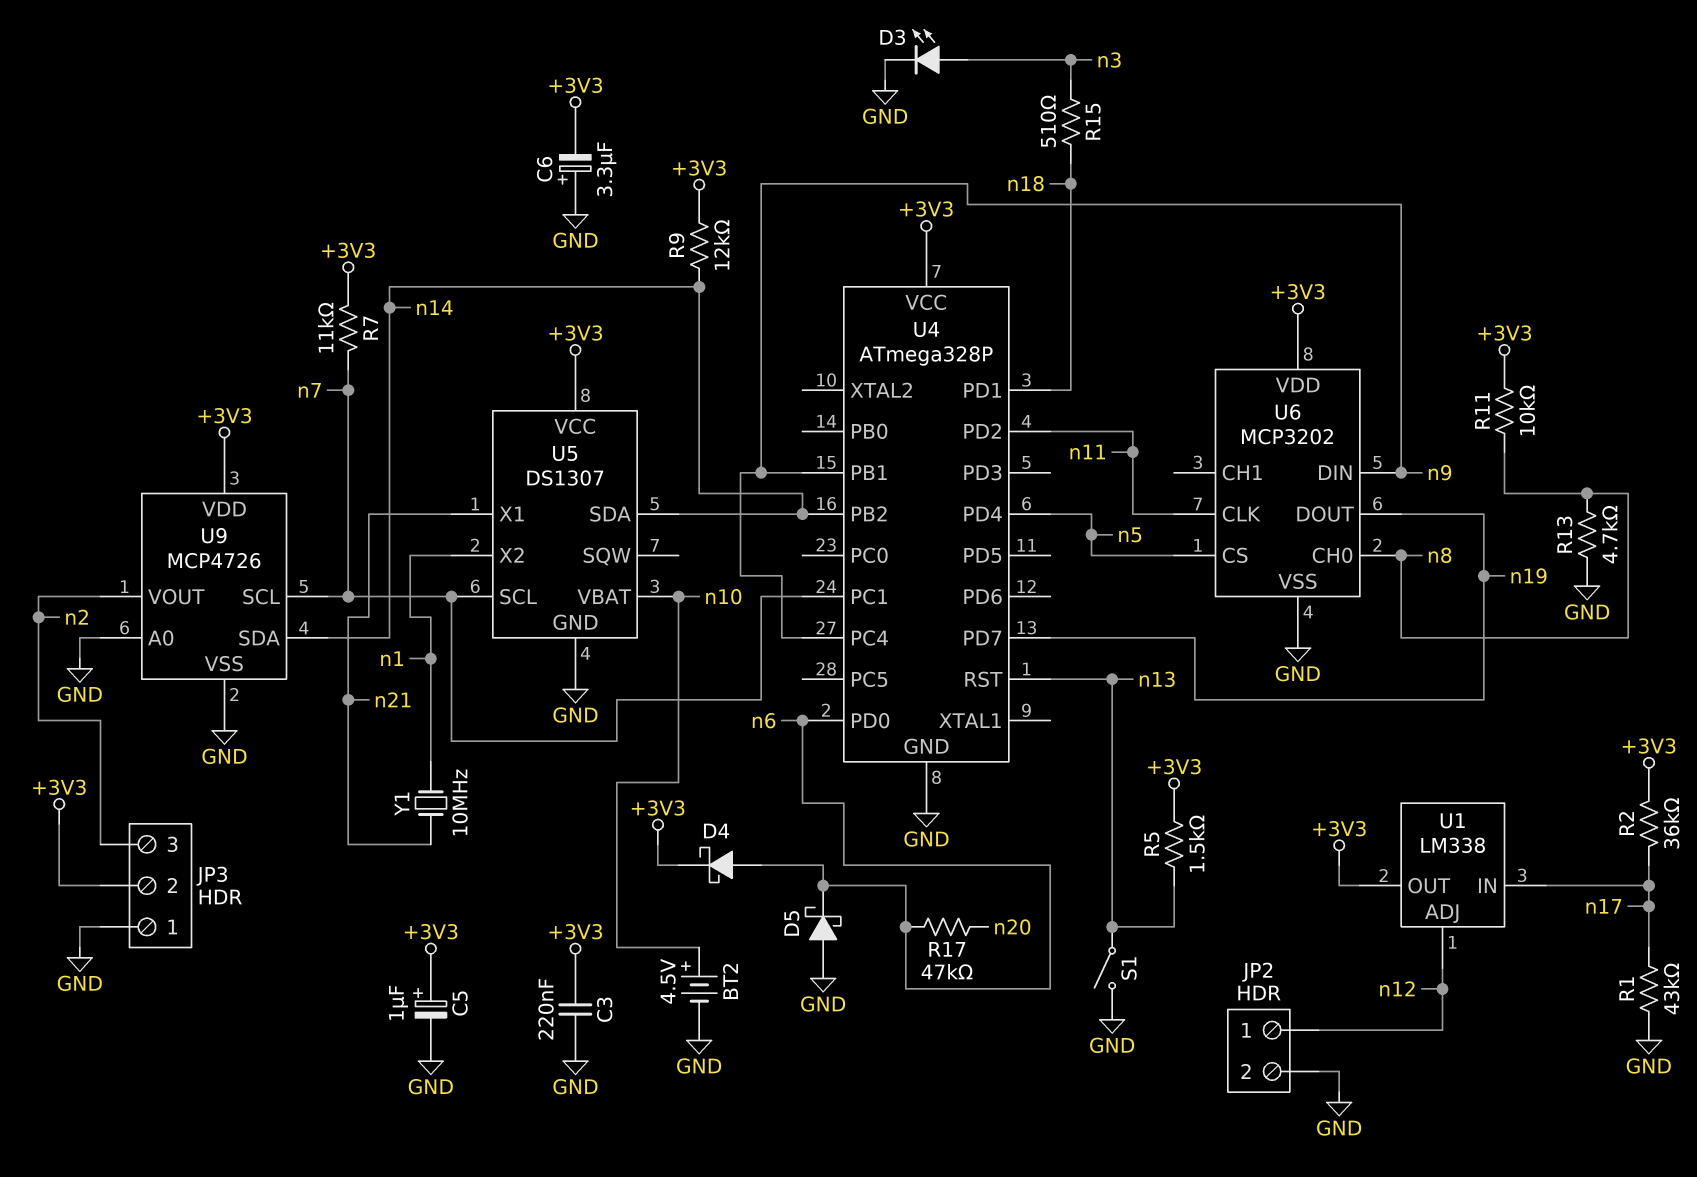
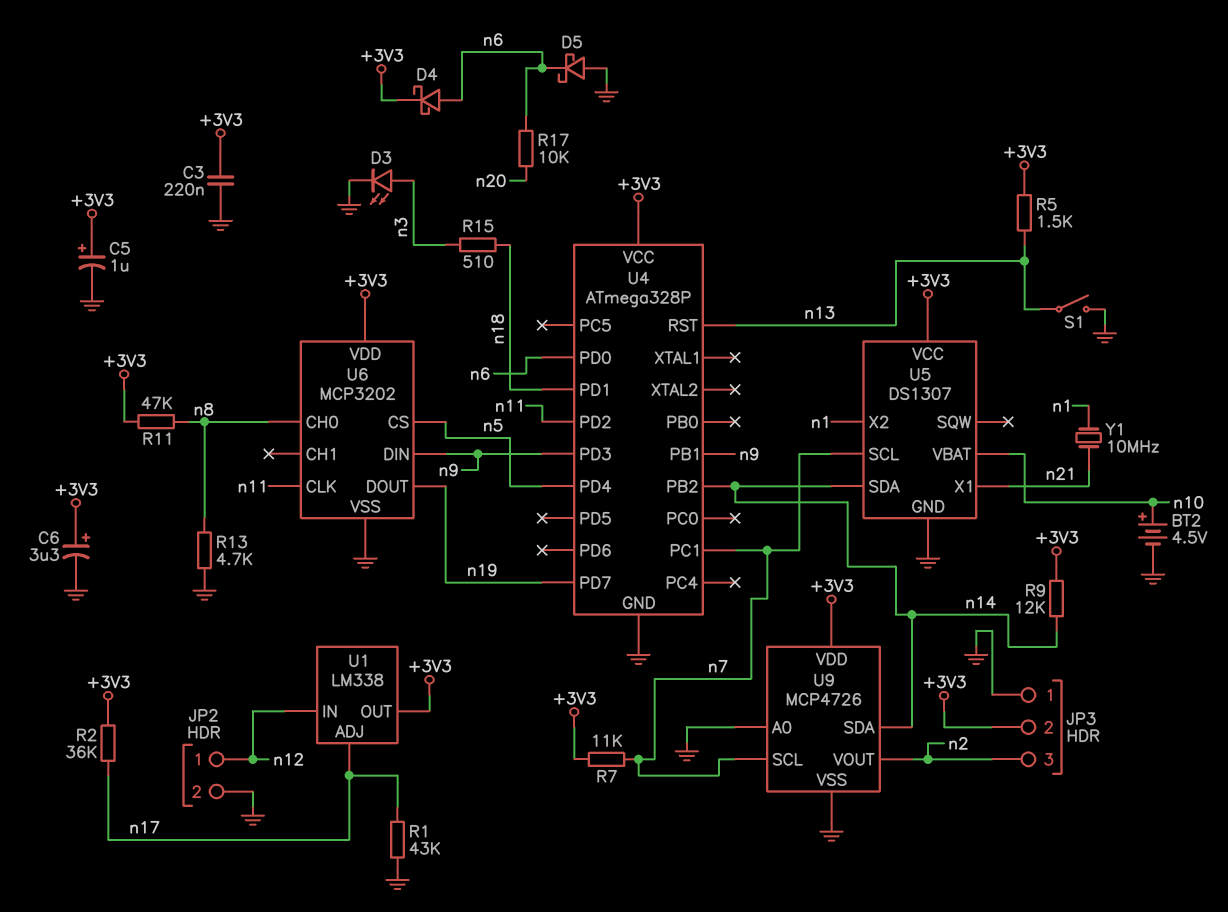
C6: 3.3uF (plus GND, minus +3V3) -> 3.3uF (plus +3V3, minus GND)
R11: 10k (+3V3, n8) -> 47k (+3V3, n8)
R17: 47k (n6, n20) -> 10k (n6, n20)
U1 pin ADJ: n12 -> n17
U1 pin IN: n17 -> n12
U4 pin PC4: n9 -> none
U4 pin PD3: none -> n9

